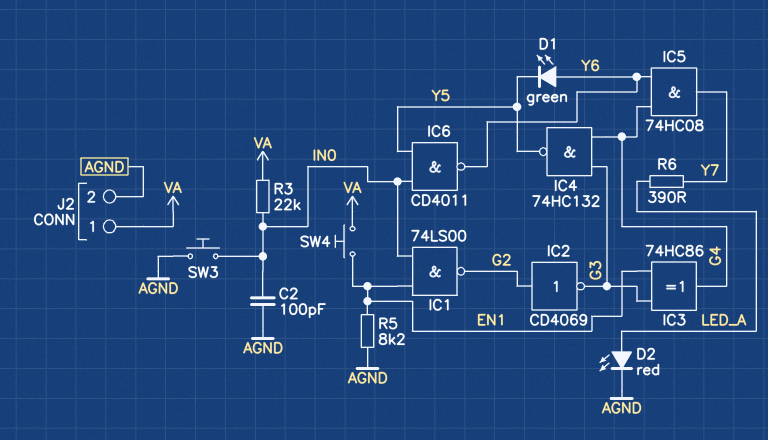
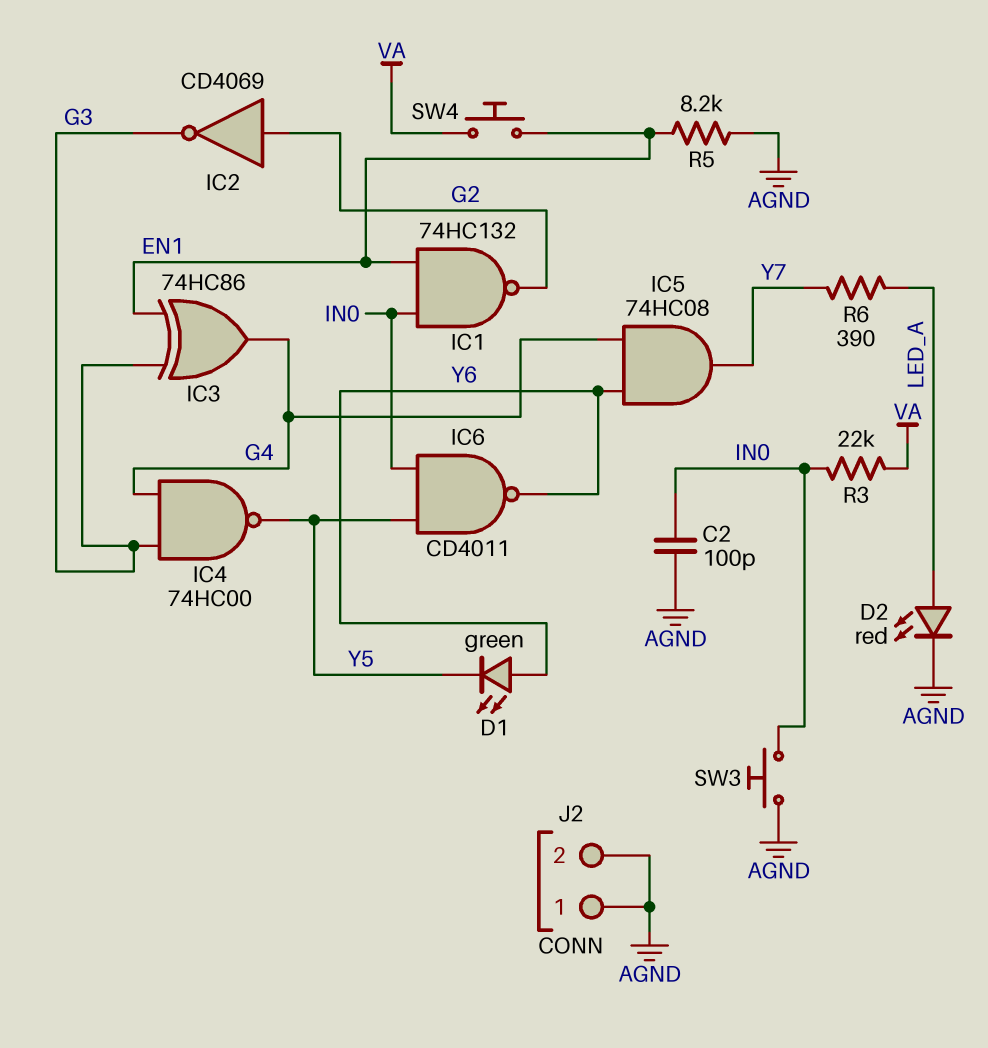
IC1: NAND 74LS00 (in EN1, in IN0, out G2) -> NAND 74HC132 (in EN1, in IN0, out G2)
IC4: NAND 74HC132 (in G3, in G4, out Y5) -> NAND 74HC00 (in G3, in G4, out Y5)
J2 pin 1: VA -> AGND

